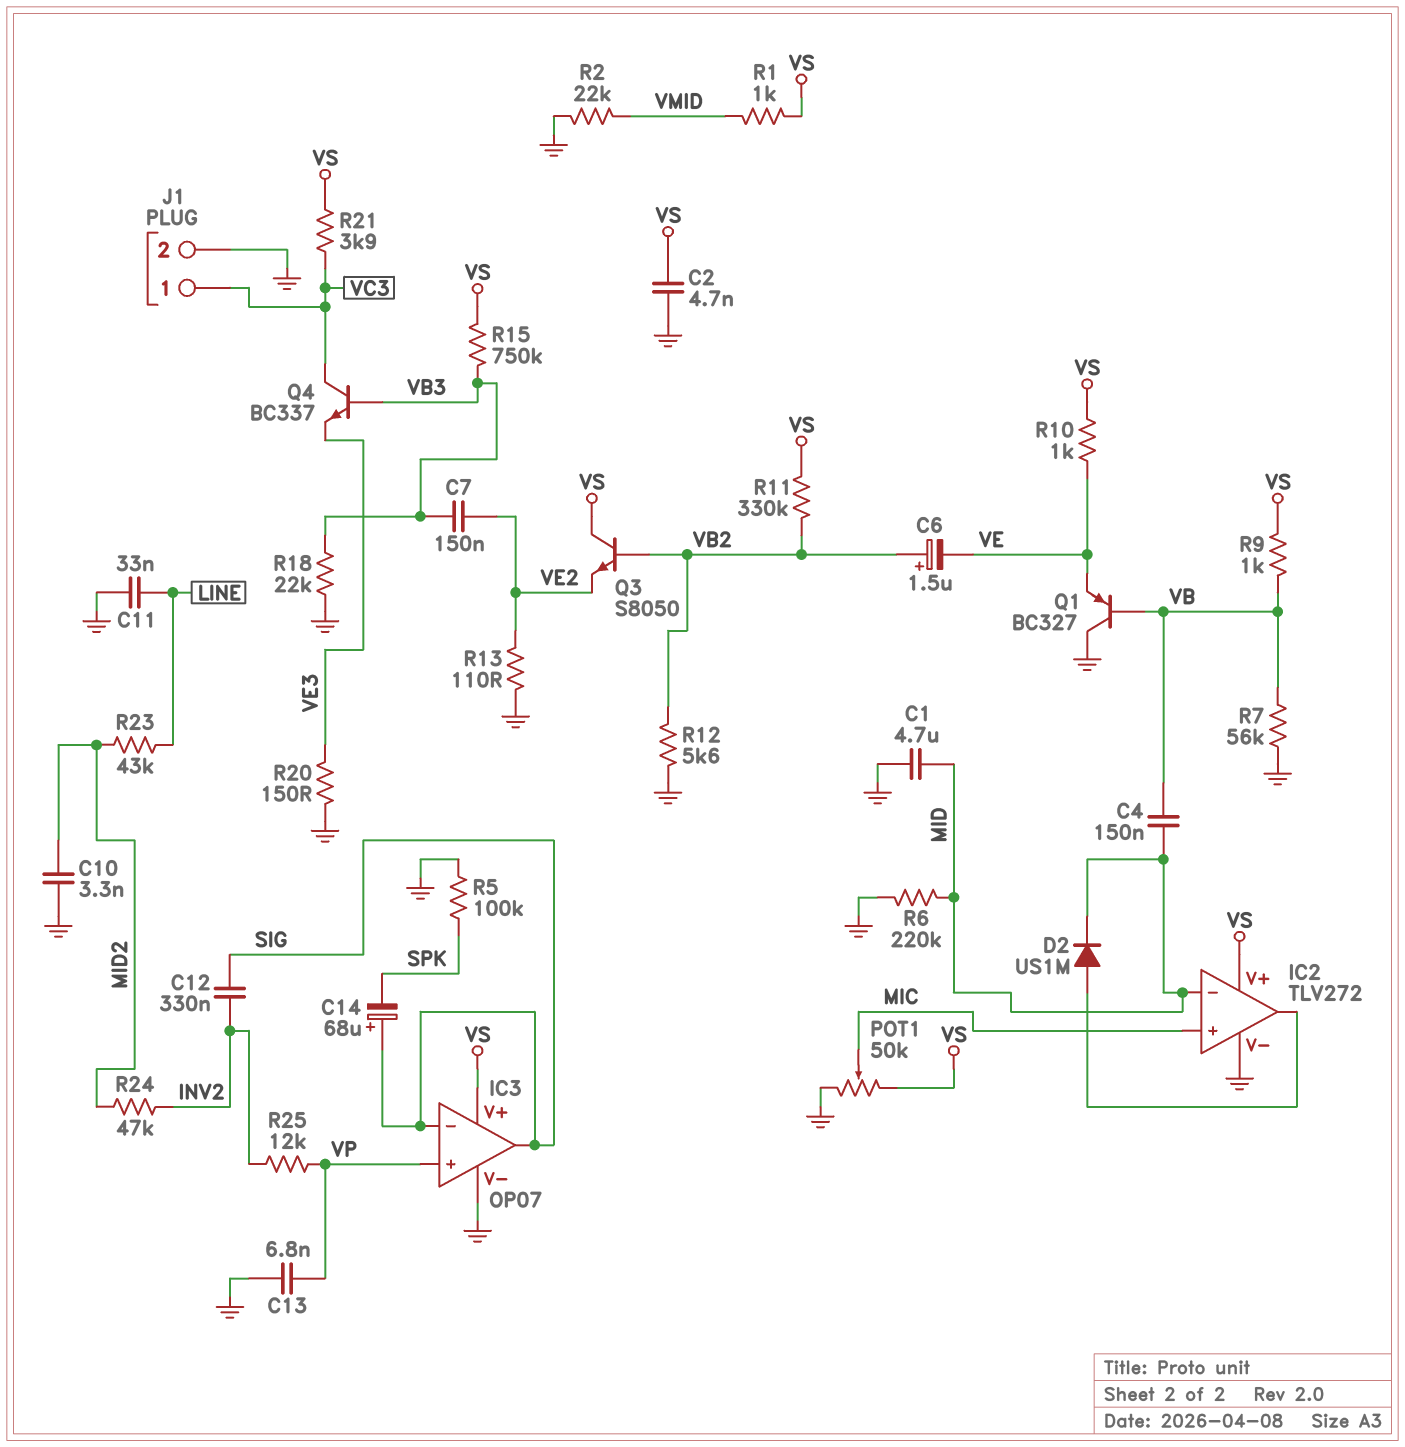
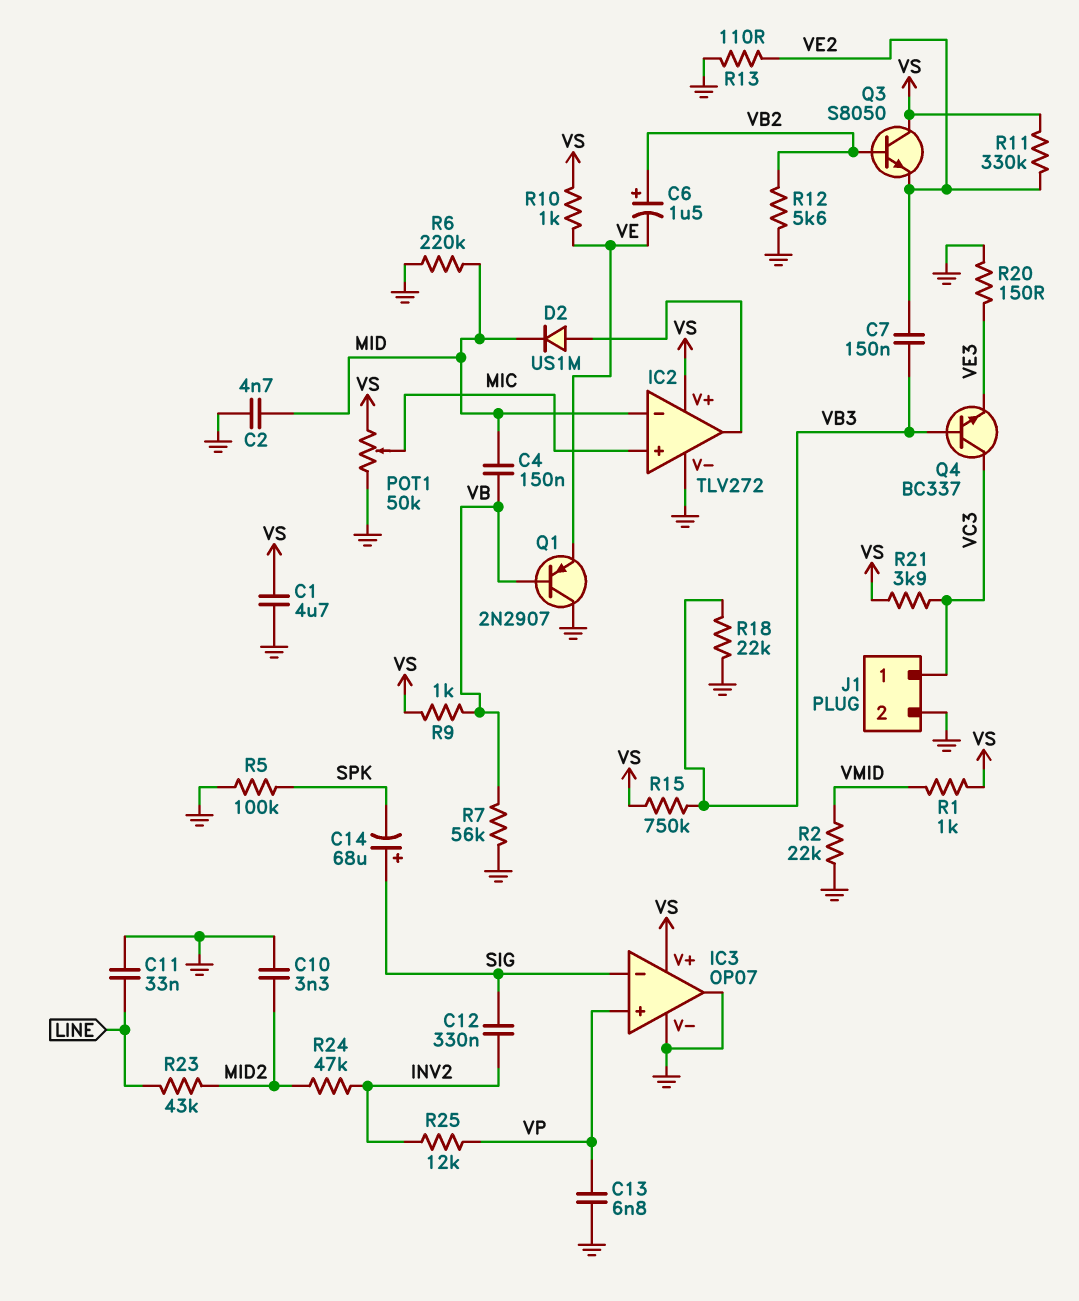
C1: 4.7uF (GND, MID) -> 4.7uF (GND, VS)
C2: 4.7nF (GND, VS) -> 4.7nF (GND, MID)
IC3 pin out: SIG -> GND
Q1: PNP BC327 (B VB, C GND, E VE) -> PNP 2N2907 (B VB, C GND, E VE)
R11: 330k (VB2, VS) -> 330k (VE2, VS)

